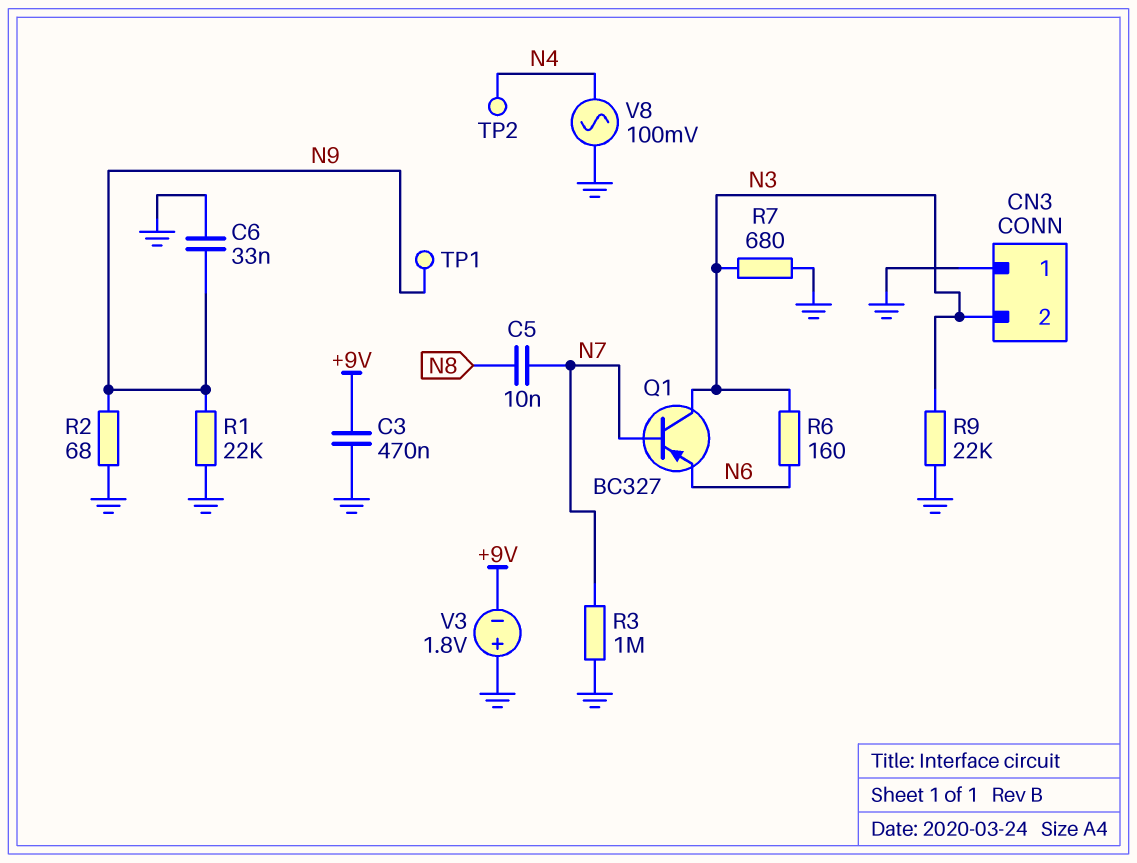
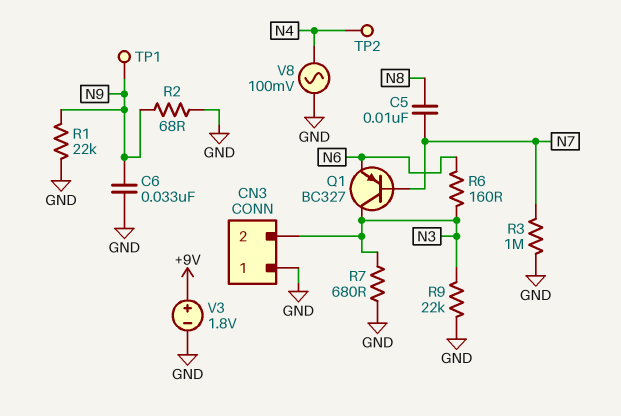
C3: 470nF (+9V, GND) -> none
V3: 1.8V (plus GND, minus +9V) -> 1.8V (plus +9V, minus GND)

